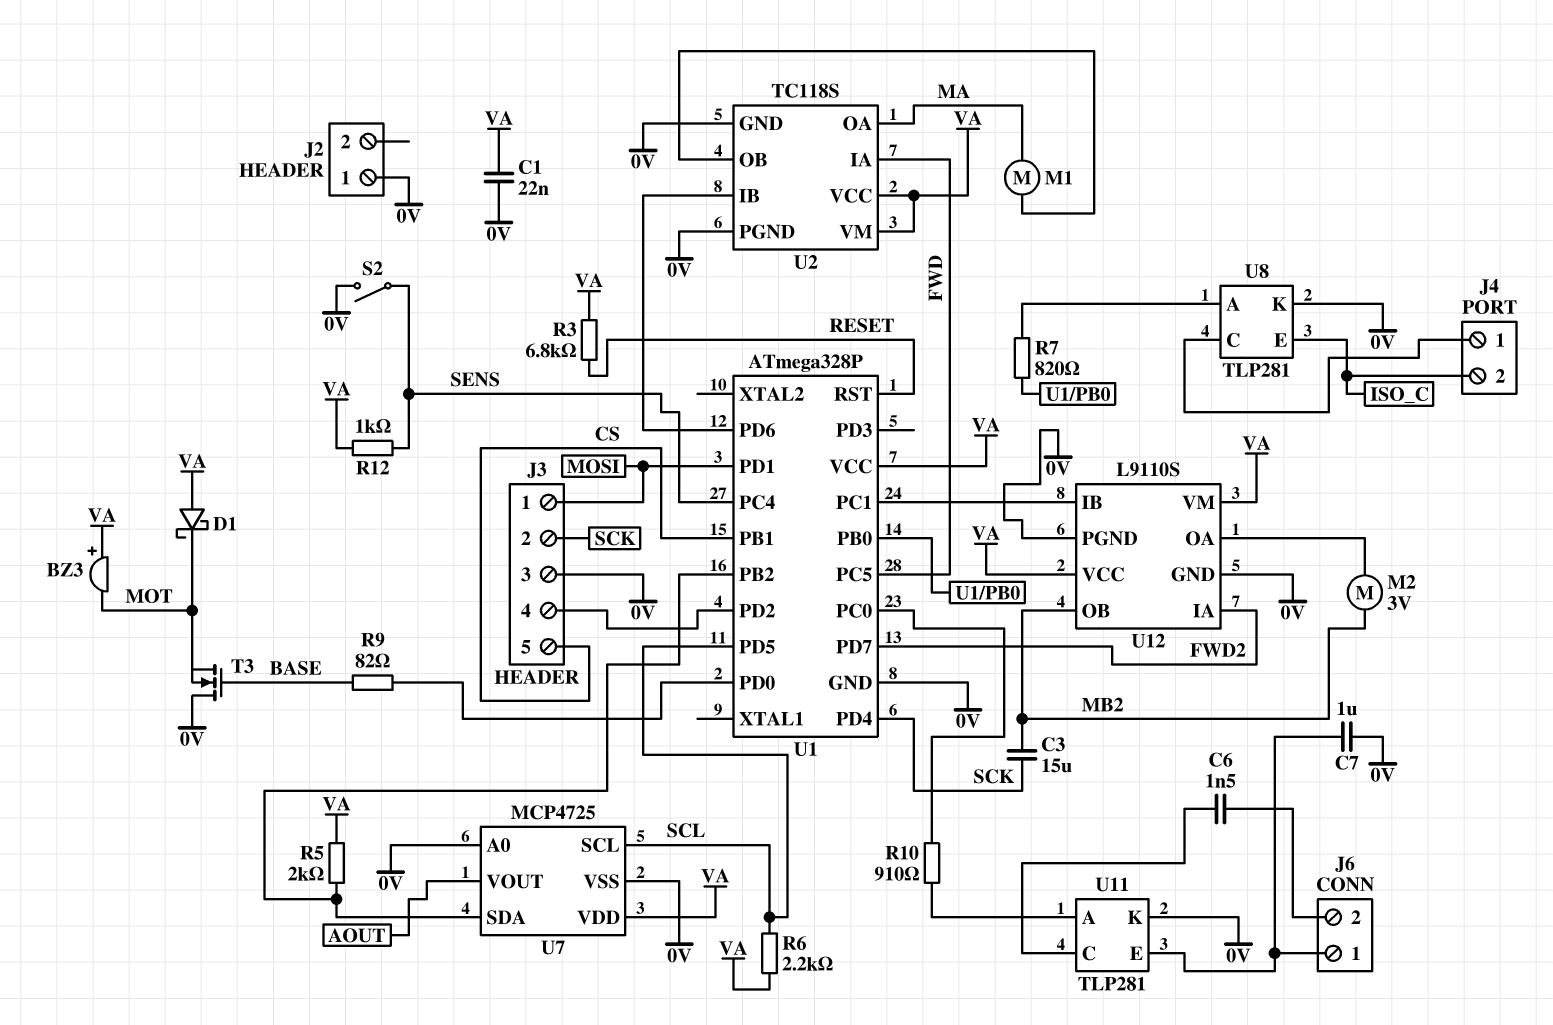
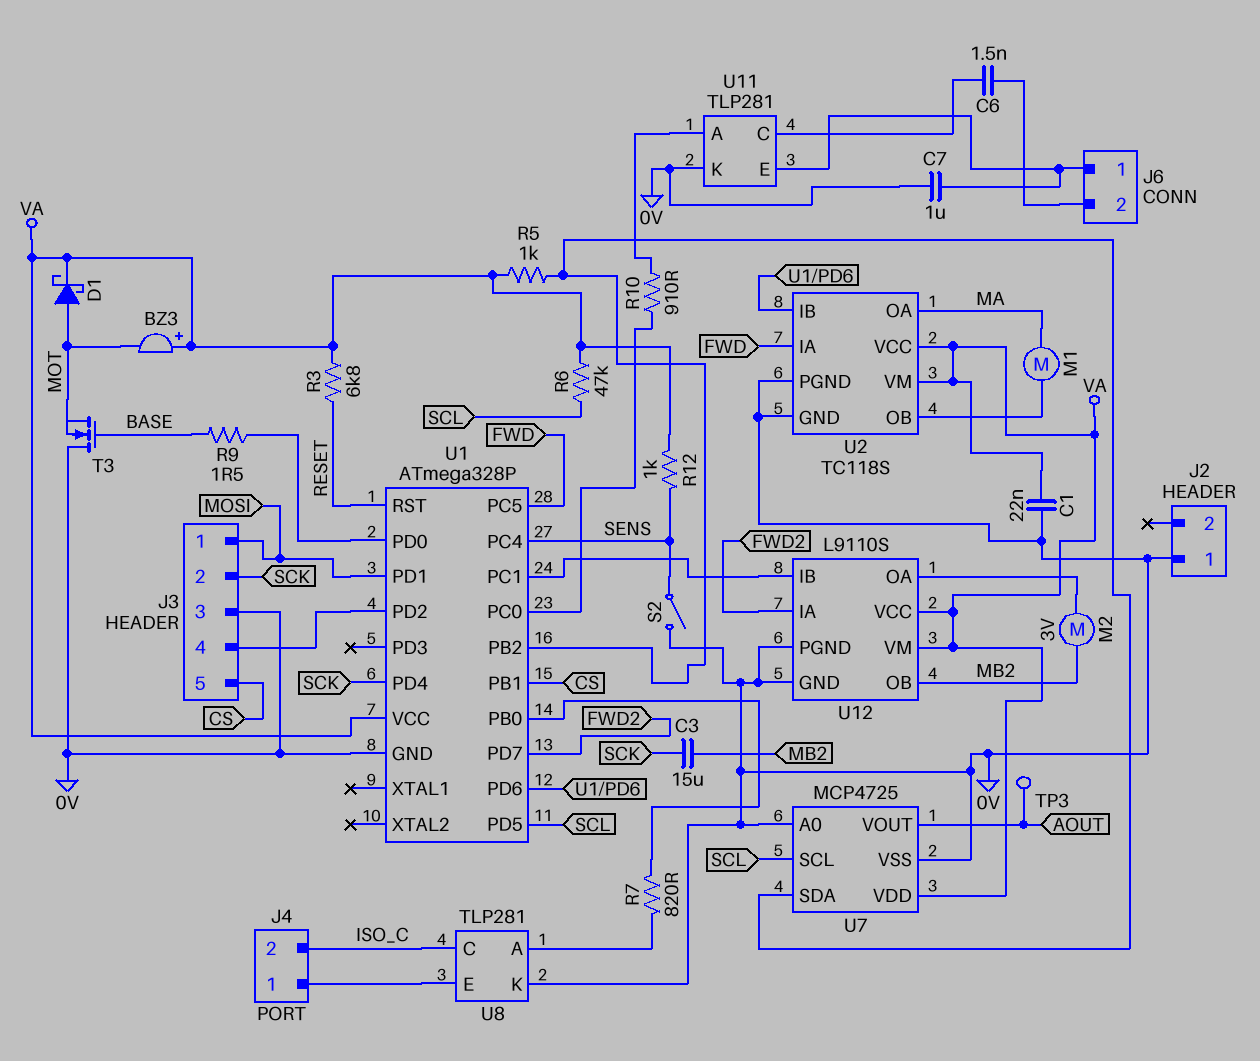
D1: schottky (A VA, K MOT) -> schottky (A MOT, K VA)
R5: 2k (U1/PB2, VA) -> 1k (U1/PB2, VA)
R6: 2.2k (SCL, VA) -> 47k (SCL, VA)
R9: 82 (BASE, U1/PD0) -> 1.5 (BASE, U1/PD0)
TP3: none -> test point (AOUT)
U8 pin C: J4/1 -> ISO_C
U8 pin E: ISO_C -> J4/1

